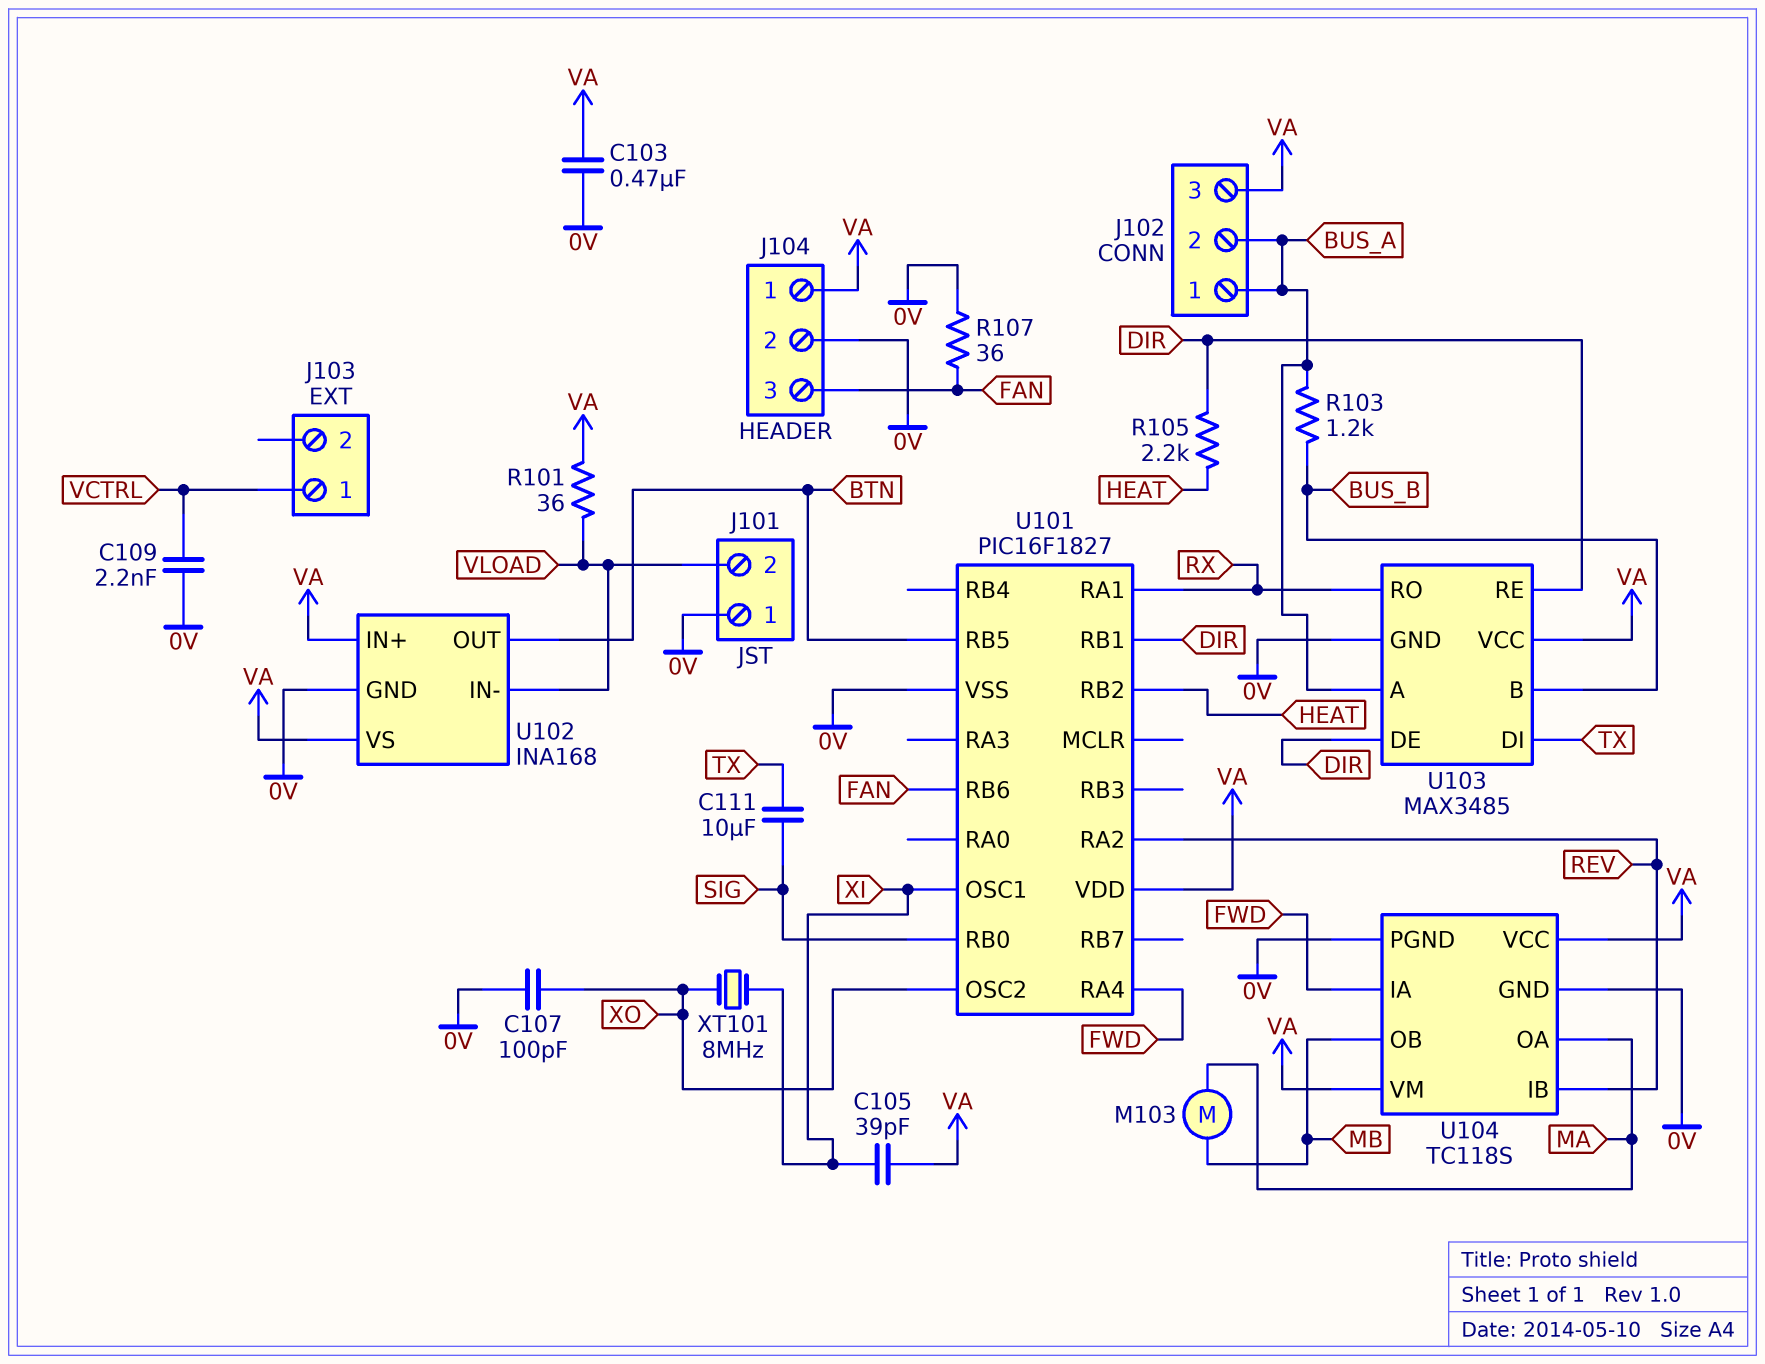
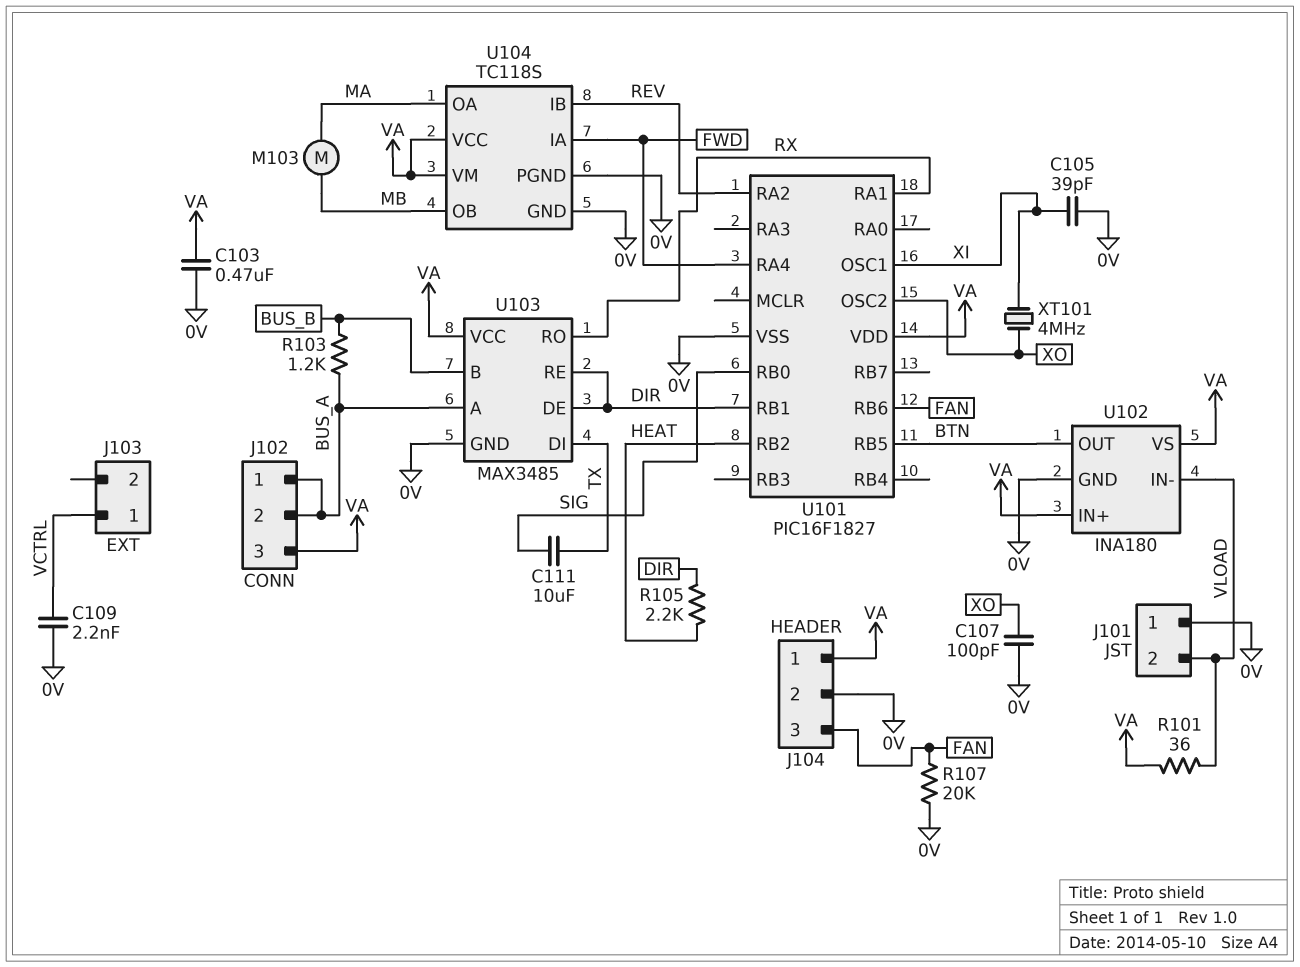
C105: 39pF (VA, XI) -> 39pF (0V, XI)
R107: 36 (0V, FAN) -> 20k (0V, FAN)
U102: INA168 -> INA180
XT101: 8MHz (XI, XO) -> 4MHz (XI, XO)

